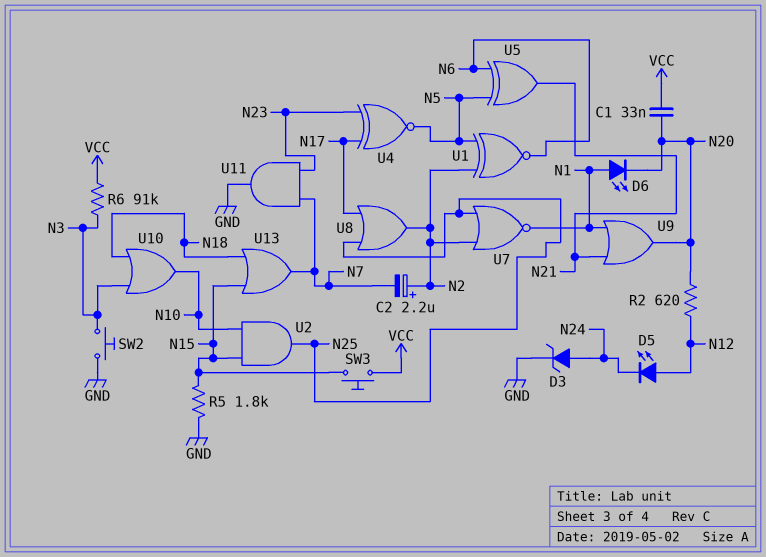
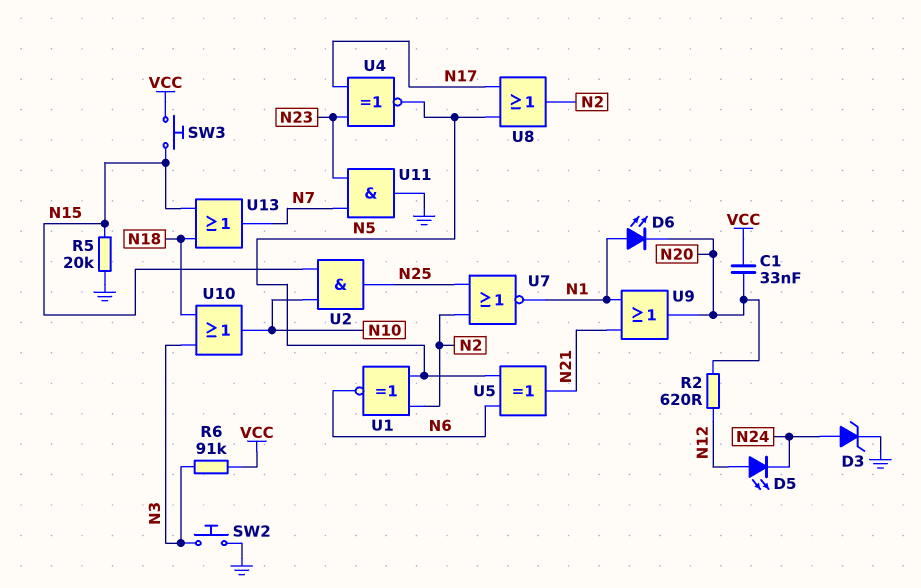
C2: 2.2uF (plus N2, minus N7) -> none
R5: 1.8k (GND, N15) -> 20k (GND, N15)
U8: OR (in N17, in N25, out N2) -> OR (in N5, in N17, out N2)

